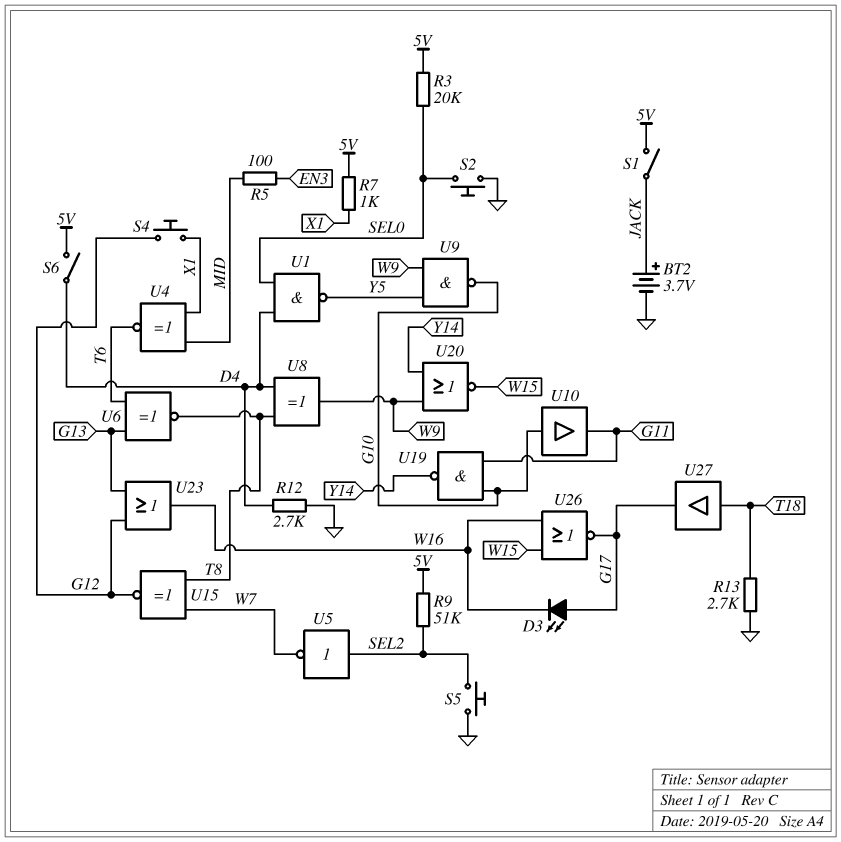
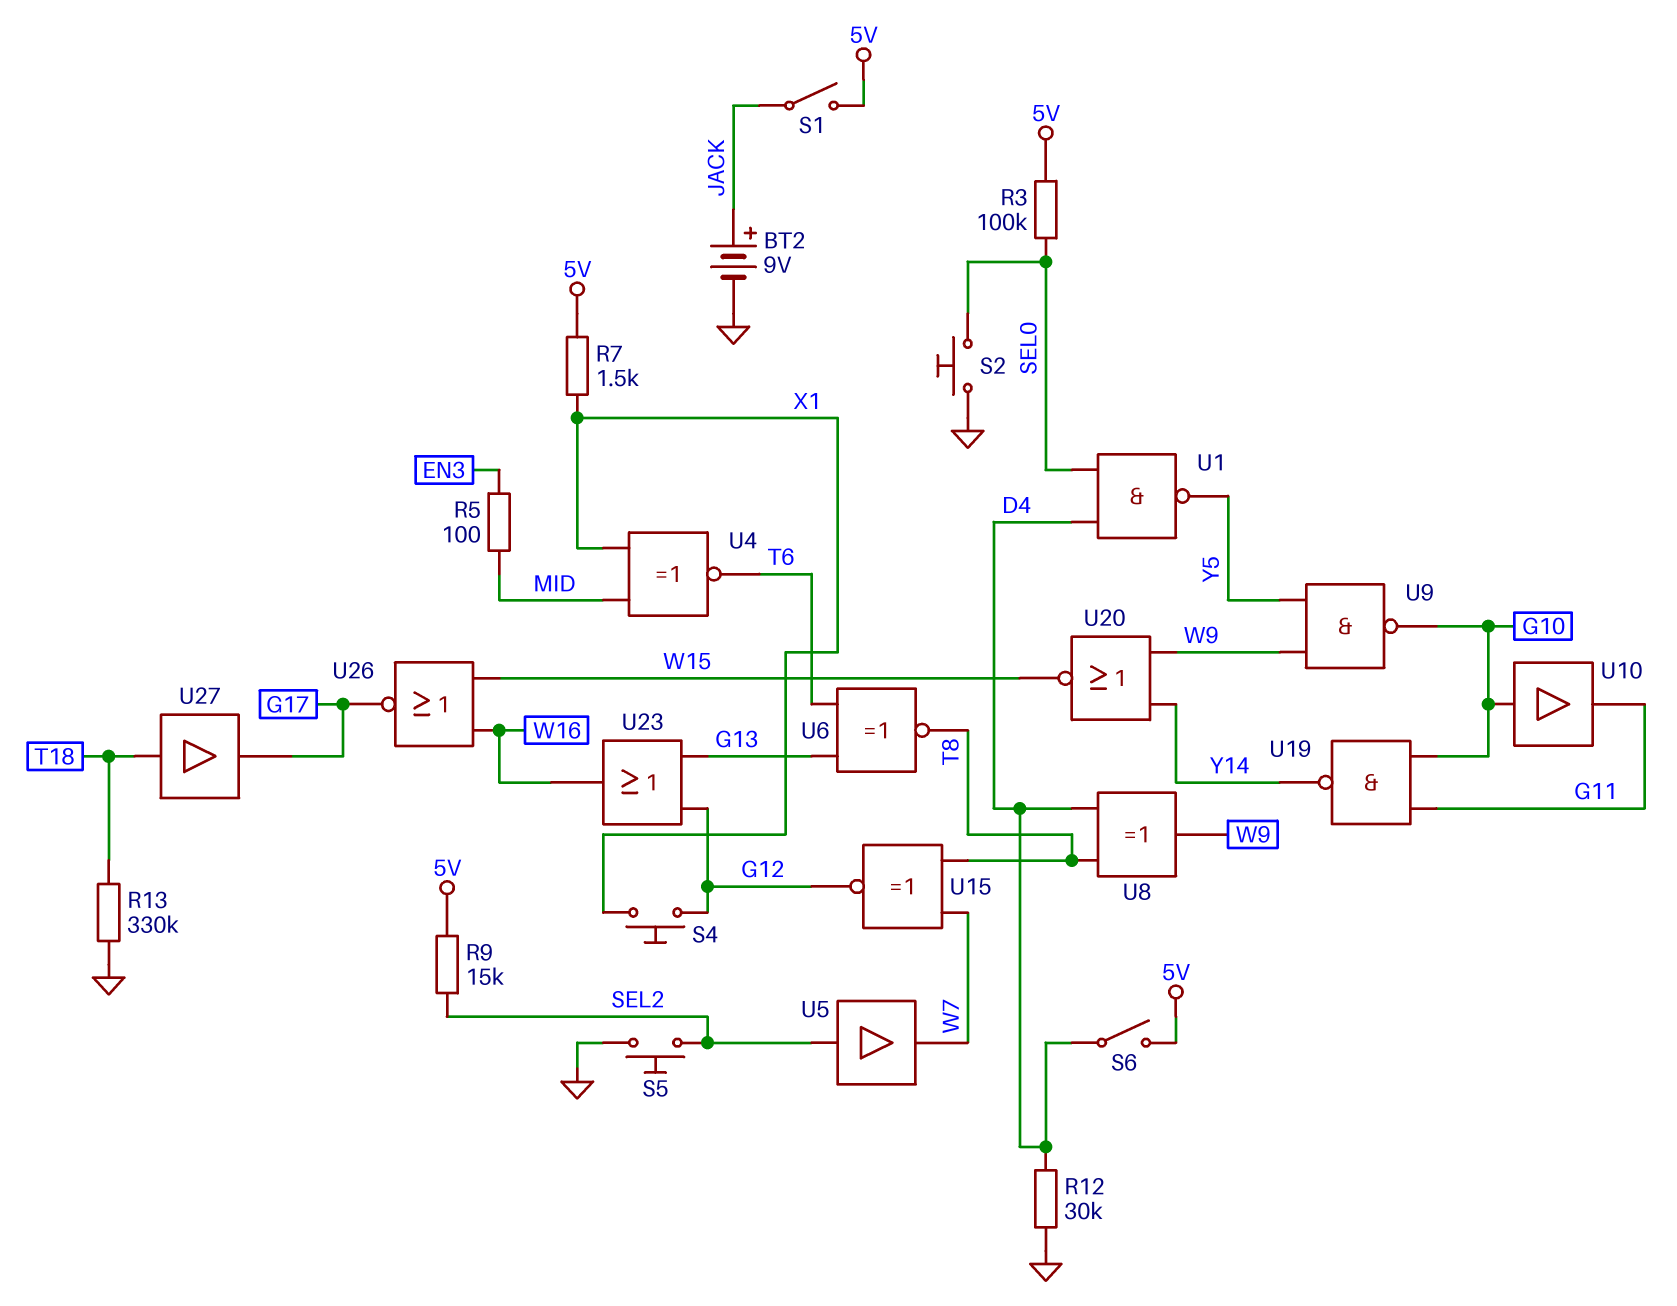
BT2: 3.7V (plus JACK, minus GND) -> 9V (plus JACK, minus GND)
D3: LED (A G17, K W16) -> none
R3: 20k (5V, SEL0) -> 100k (5V, SEL0)
R7: 1k (5V, X1) -> 1.5k (5V, X1)
R9: 51k (5V, SEL2) -> 15k (5V, SEL2)
R12: 2.7k (D4, GND) -> 30k (D4, GND)
R13: 2.7k (GND, T18) -> 330k (GND, T18)
U5: NOT (in SEL2, out W7) -> buffer (in SEL2, out W7)

